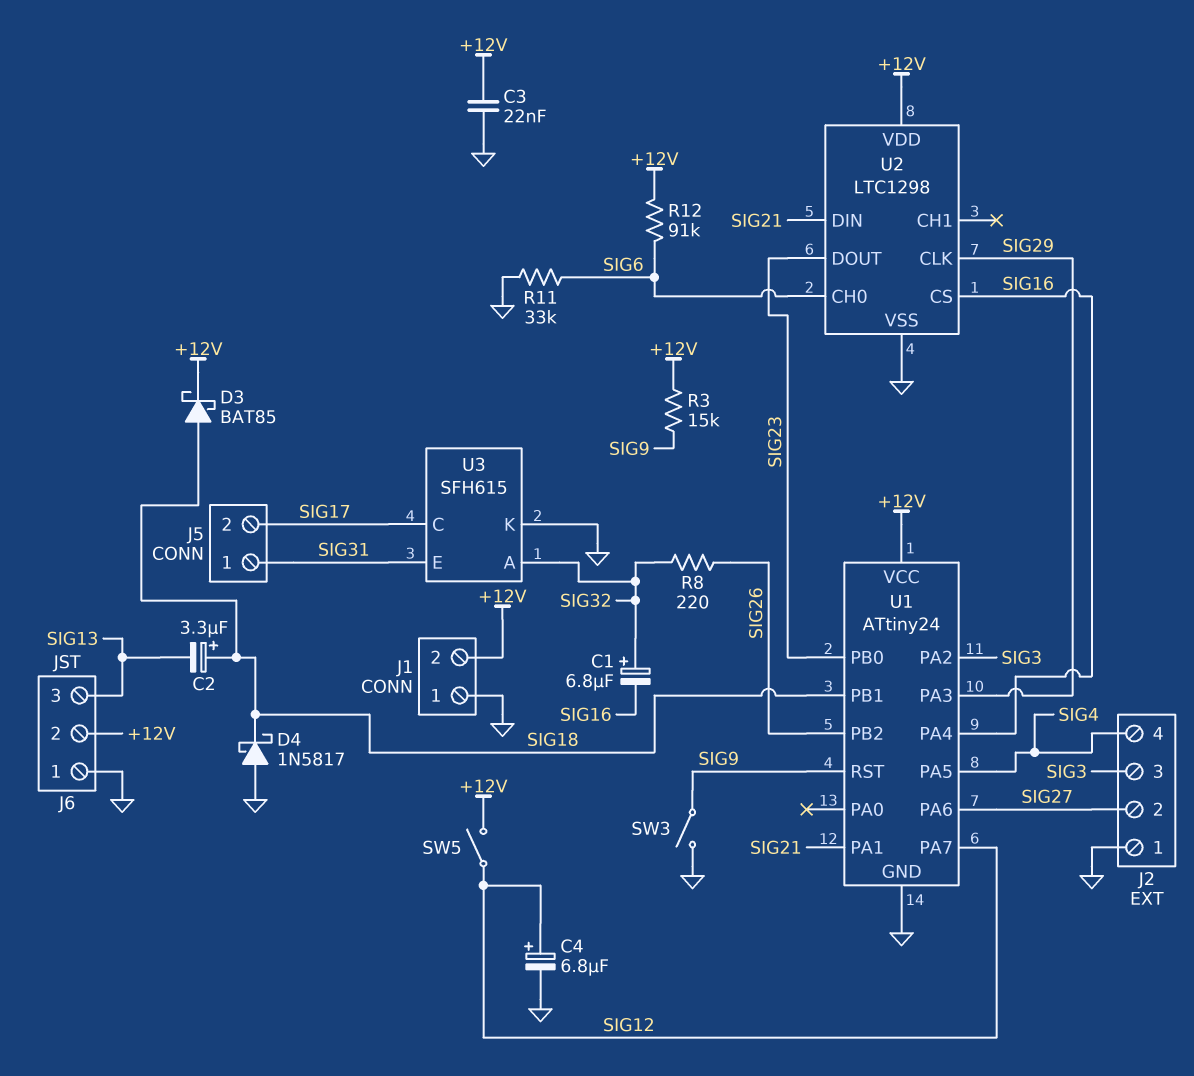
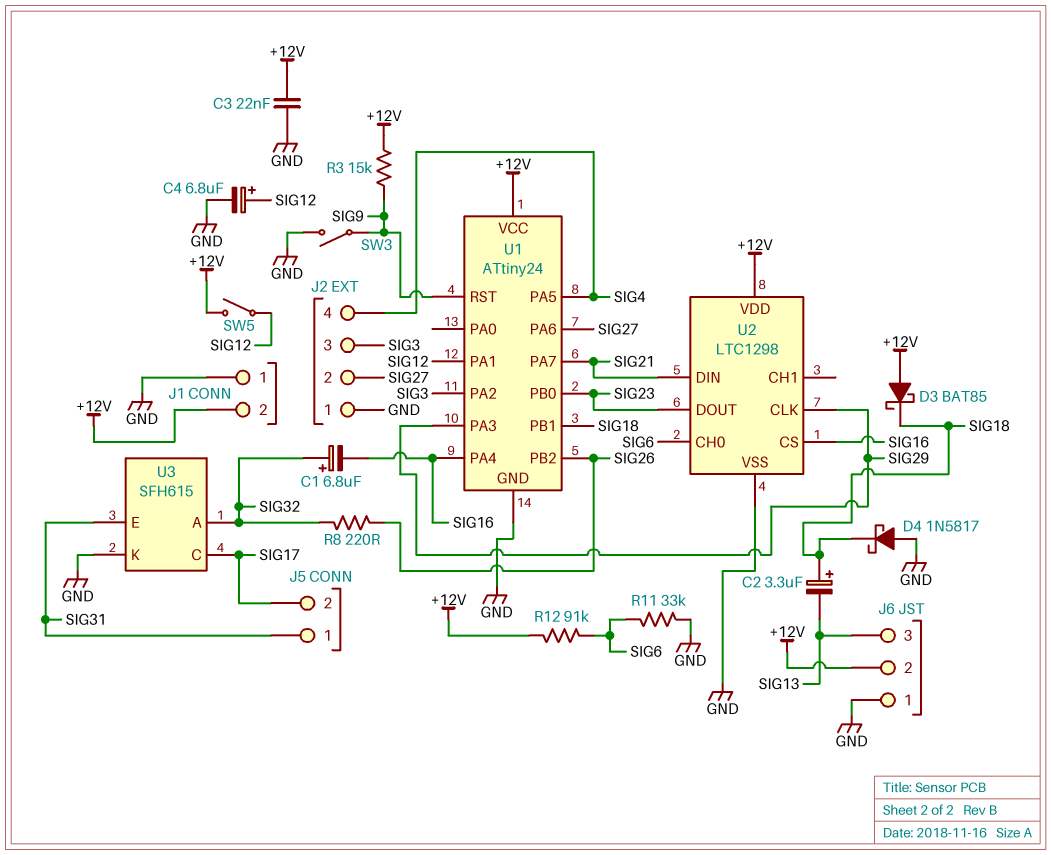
D3: schottky BAT85 (A SIG18, K +12V) -> schottky BAT85 (A +12V, K SIG18)
U1 pin PA1: SIG21 -> SIG12
U1 pin PA7: SIG12 -> SIG21

